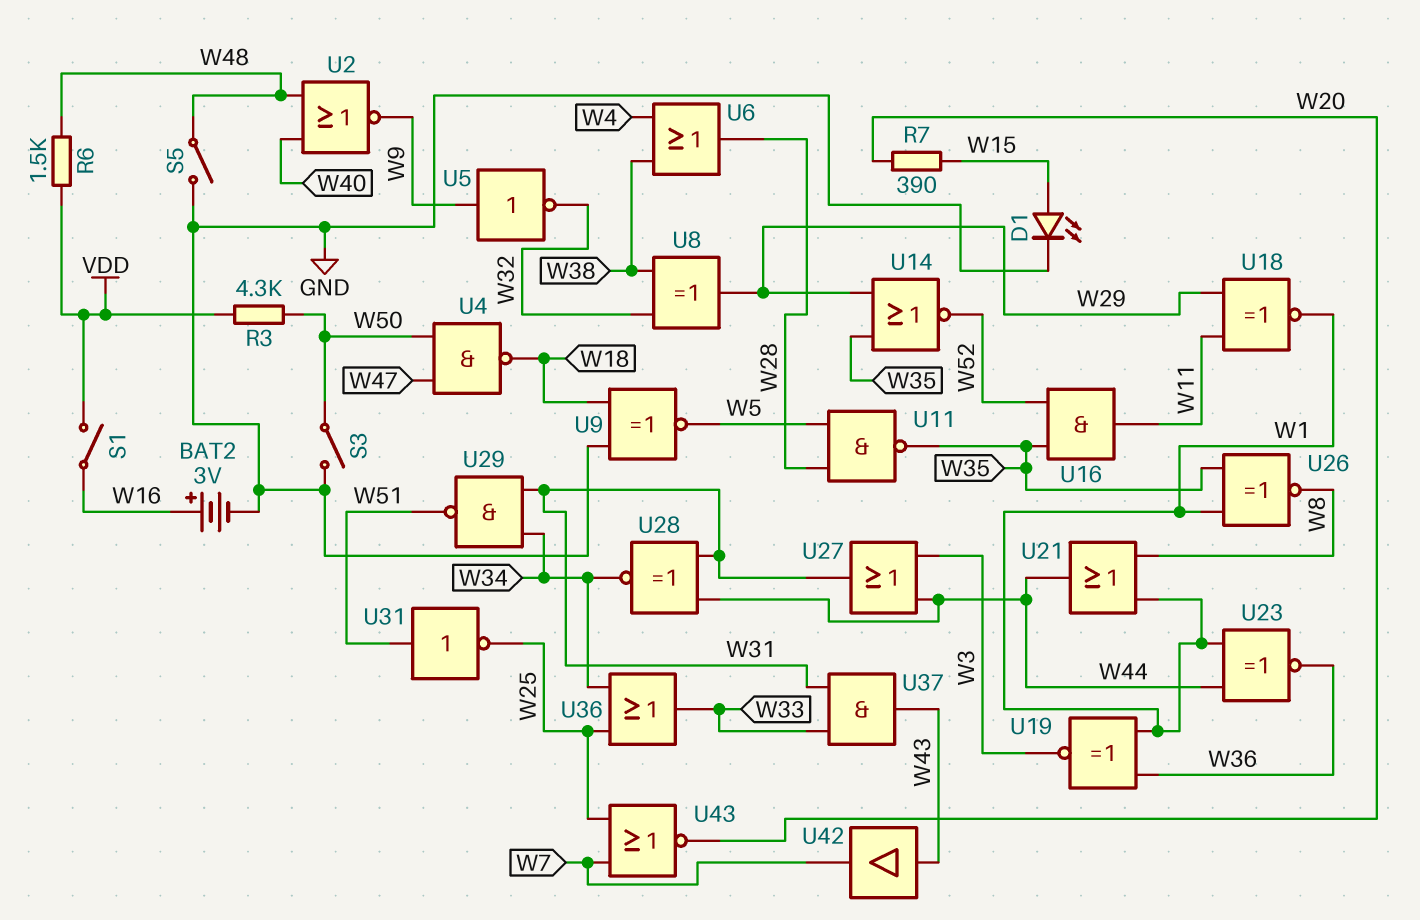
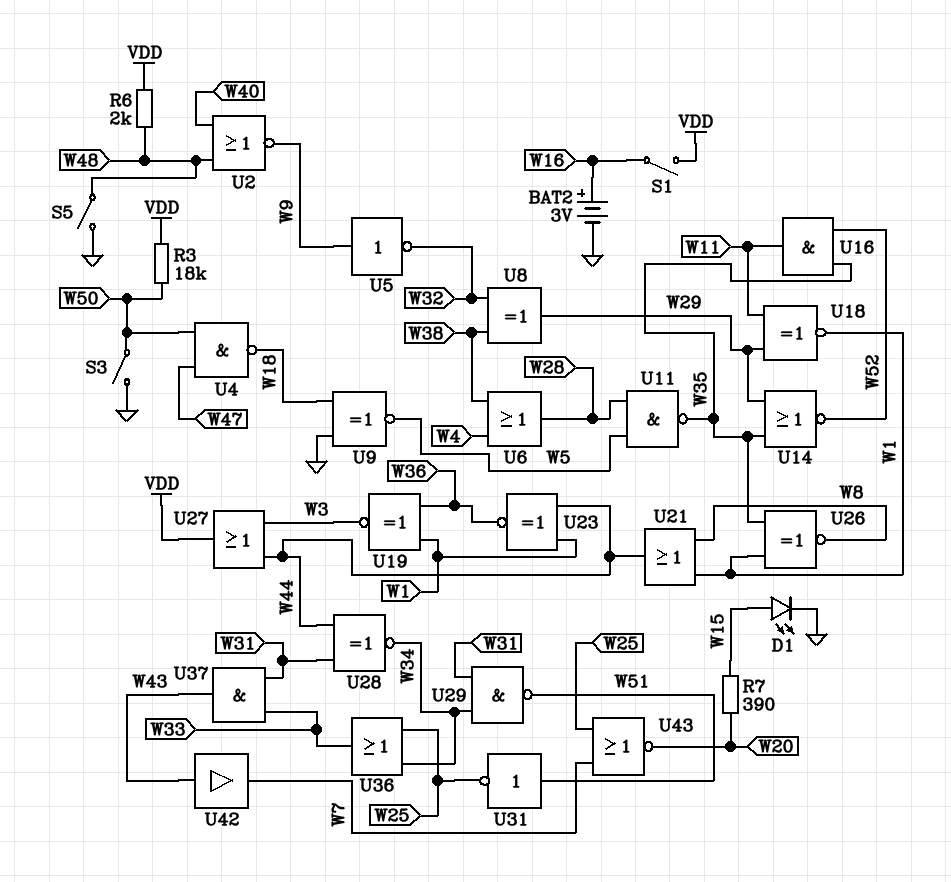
R3: 4.3k (VDD, W50) -> 18k (VDD, W50)
R6: 1.5k (VDD, W48) -> 2k (VDD, W48)
U27: OR (in W3, in W44, out W31) -> OR (in W3, in W44, out VDD)

